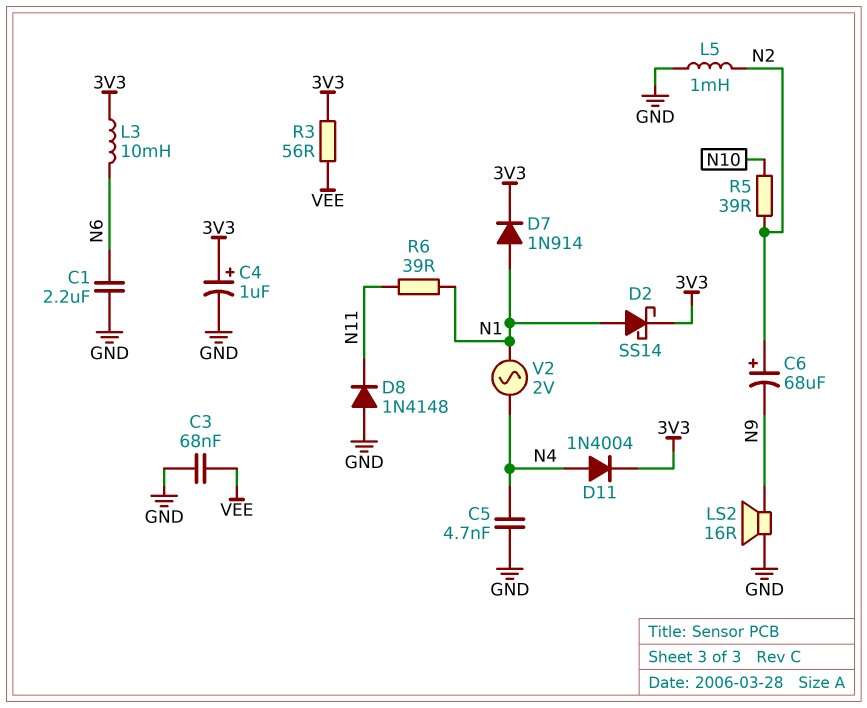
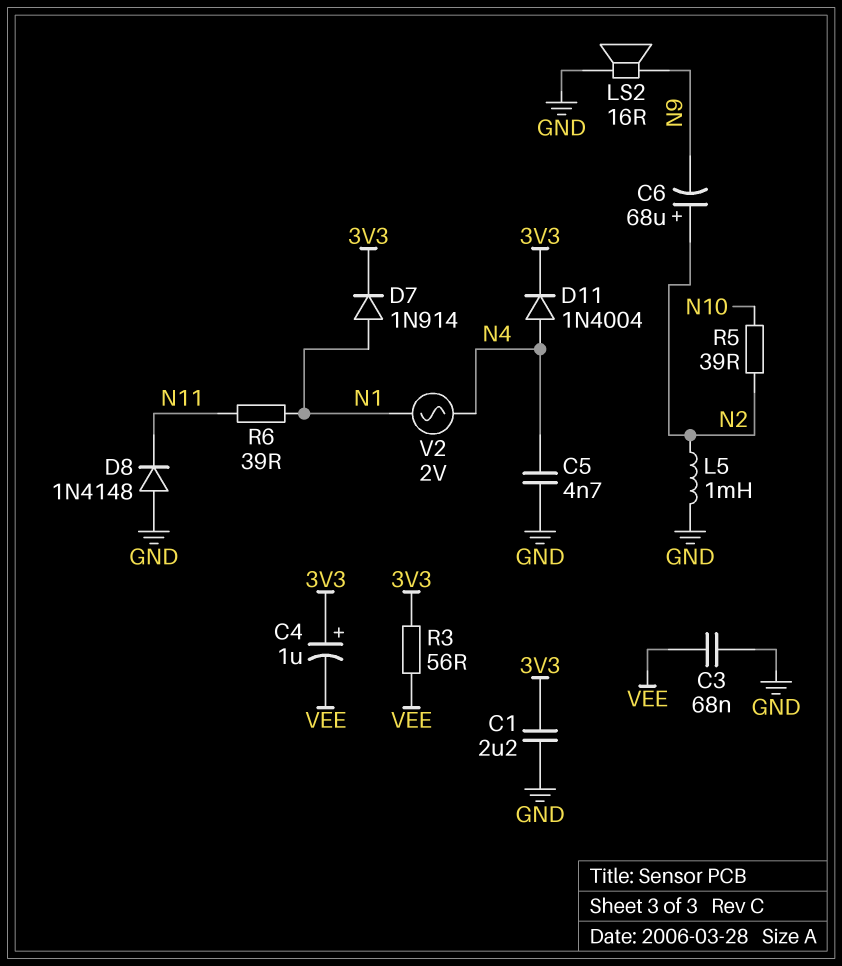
C1: 2.2uF (GND, N6) -> 2.2uF (3V3, GND)
C4: 1uF (plus 3V3, minus GND) -> 1uF (plus 3V3, minus VEE)
D2: schottky SS14 (A N1, K 3V3) -> none
L3: 10mH (3V3, N6) -> none

